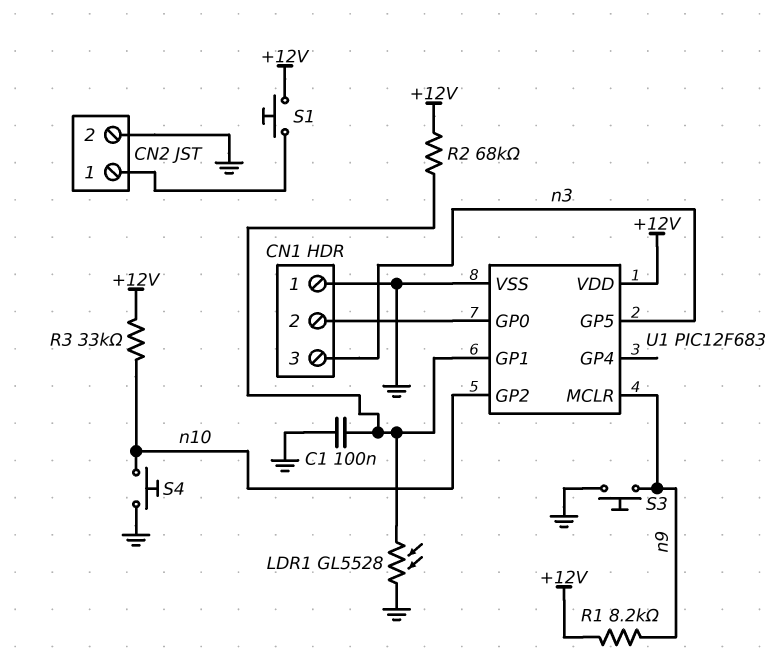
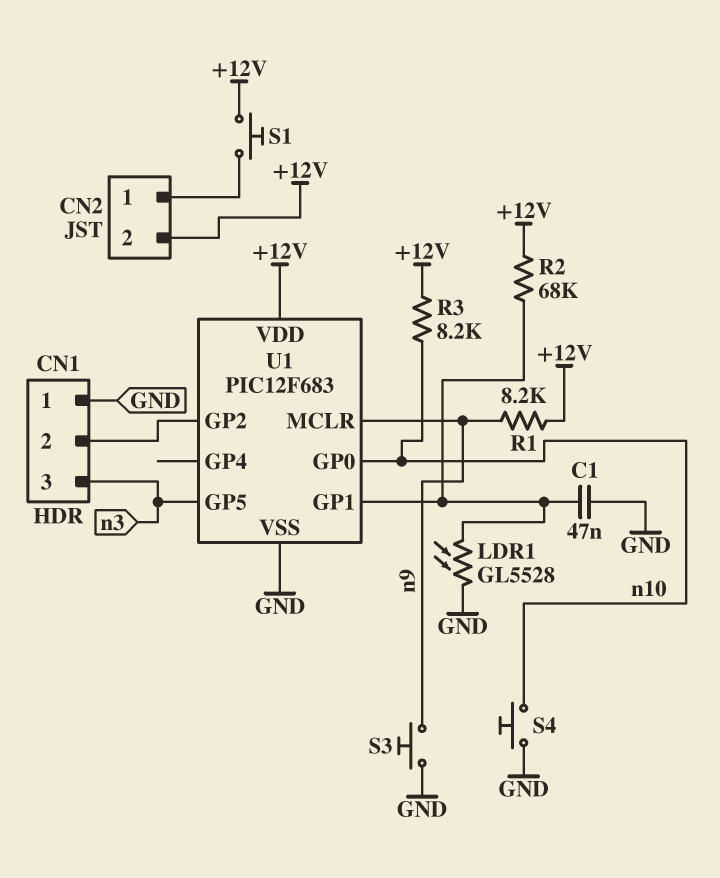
C1: 100nF (GND, U1/GP1) -> 47nF (GND, U1/GP1)
CN2 pin 2: GND -> +12V
R3: 33k (+12V, n10) -> 8.2k (+12V, n10)
U1 pin GP0: CN1/2 -> n10
U1 pin GP2: n10 -> CN1/2

